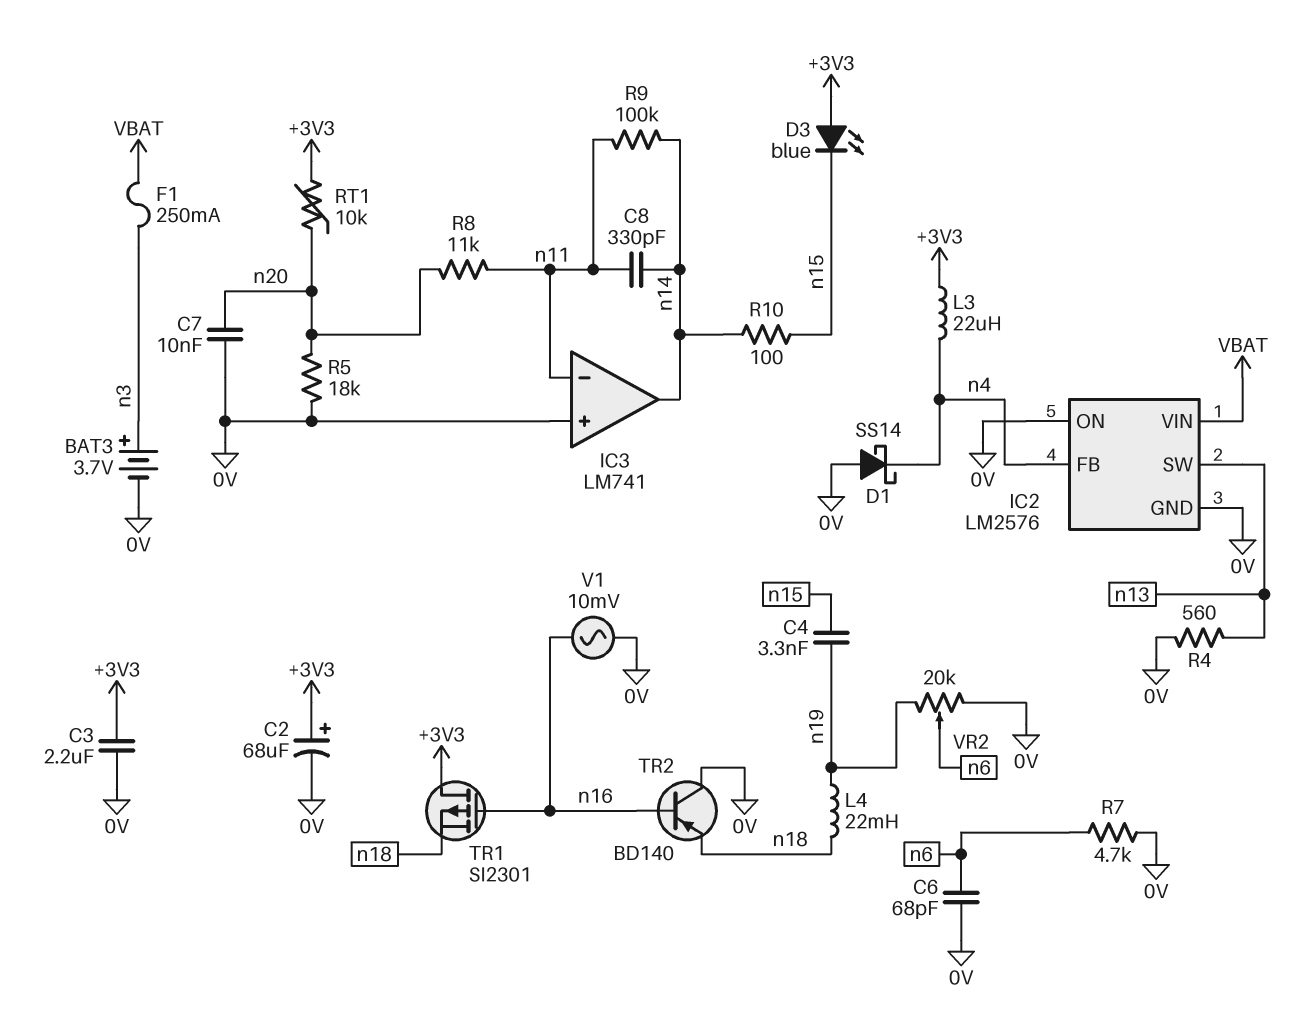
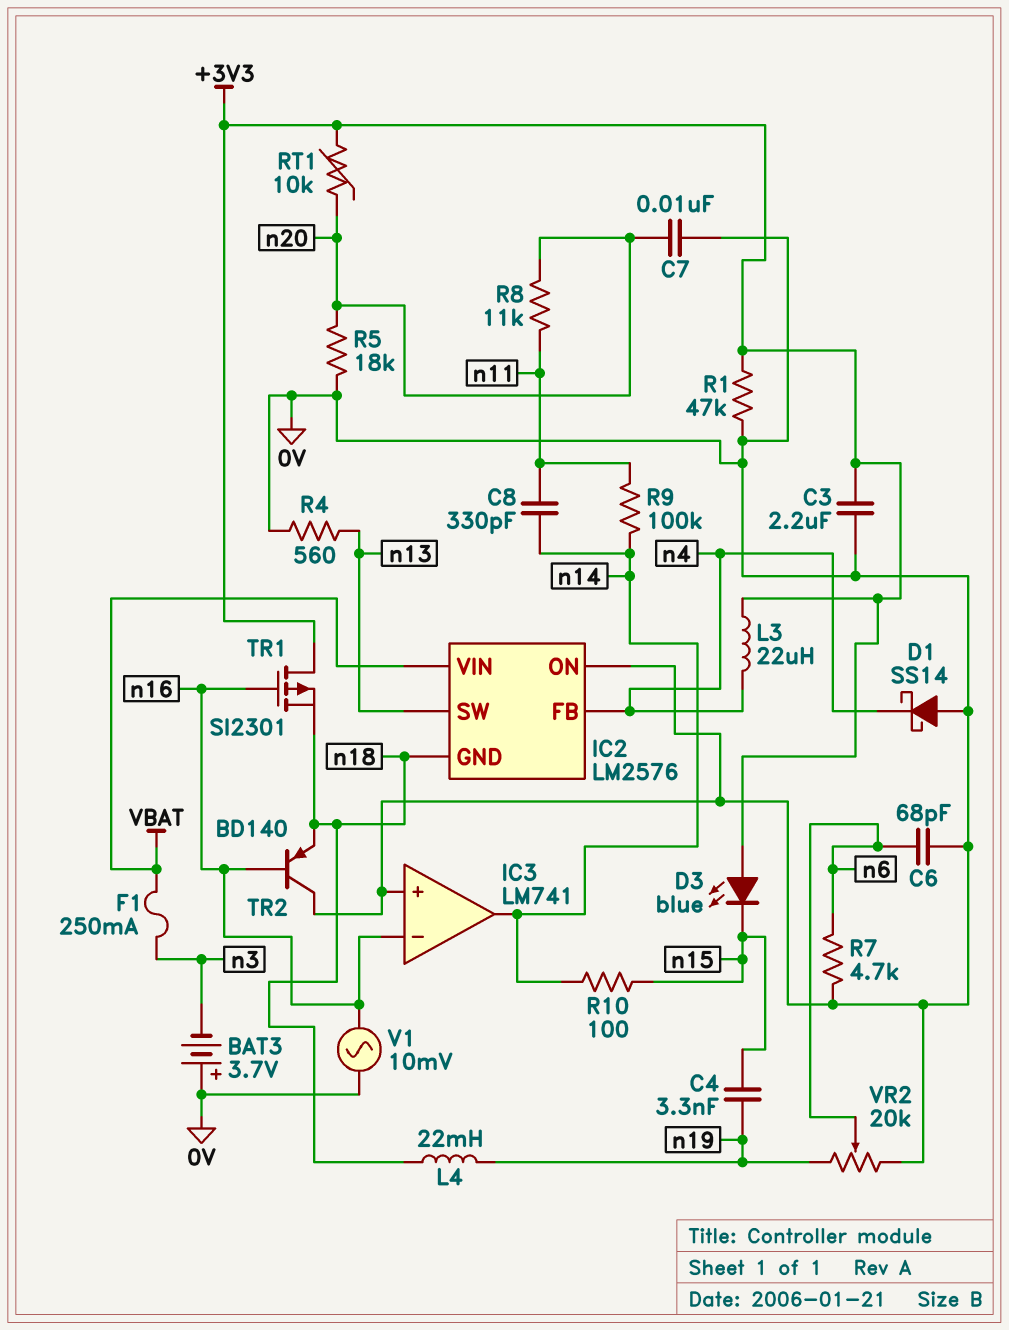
BAT3: 3.7V (plus n3, minus 0V) -> 3.7V (plus 0V, minus n3)
C2: 68uF (plus +3V3, minus 0V) -> none
IC2 pin GND: 0V -> n18
IC3 pin in-: n11 -> n16
R1: none -> 47k (+3V3, 0V)

